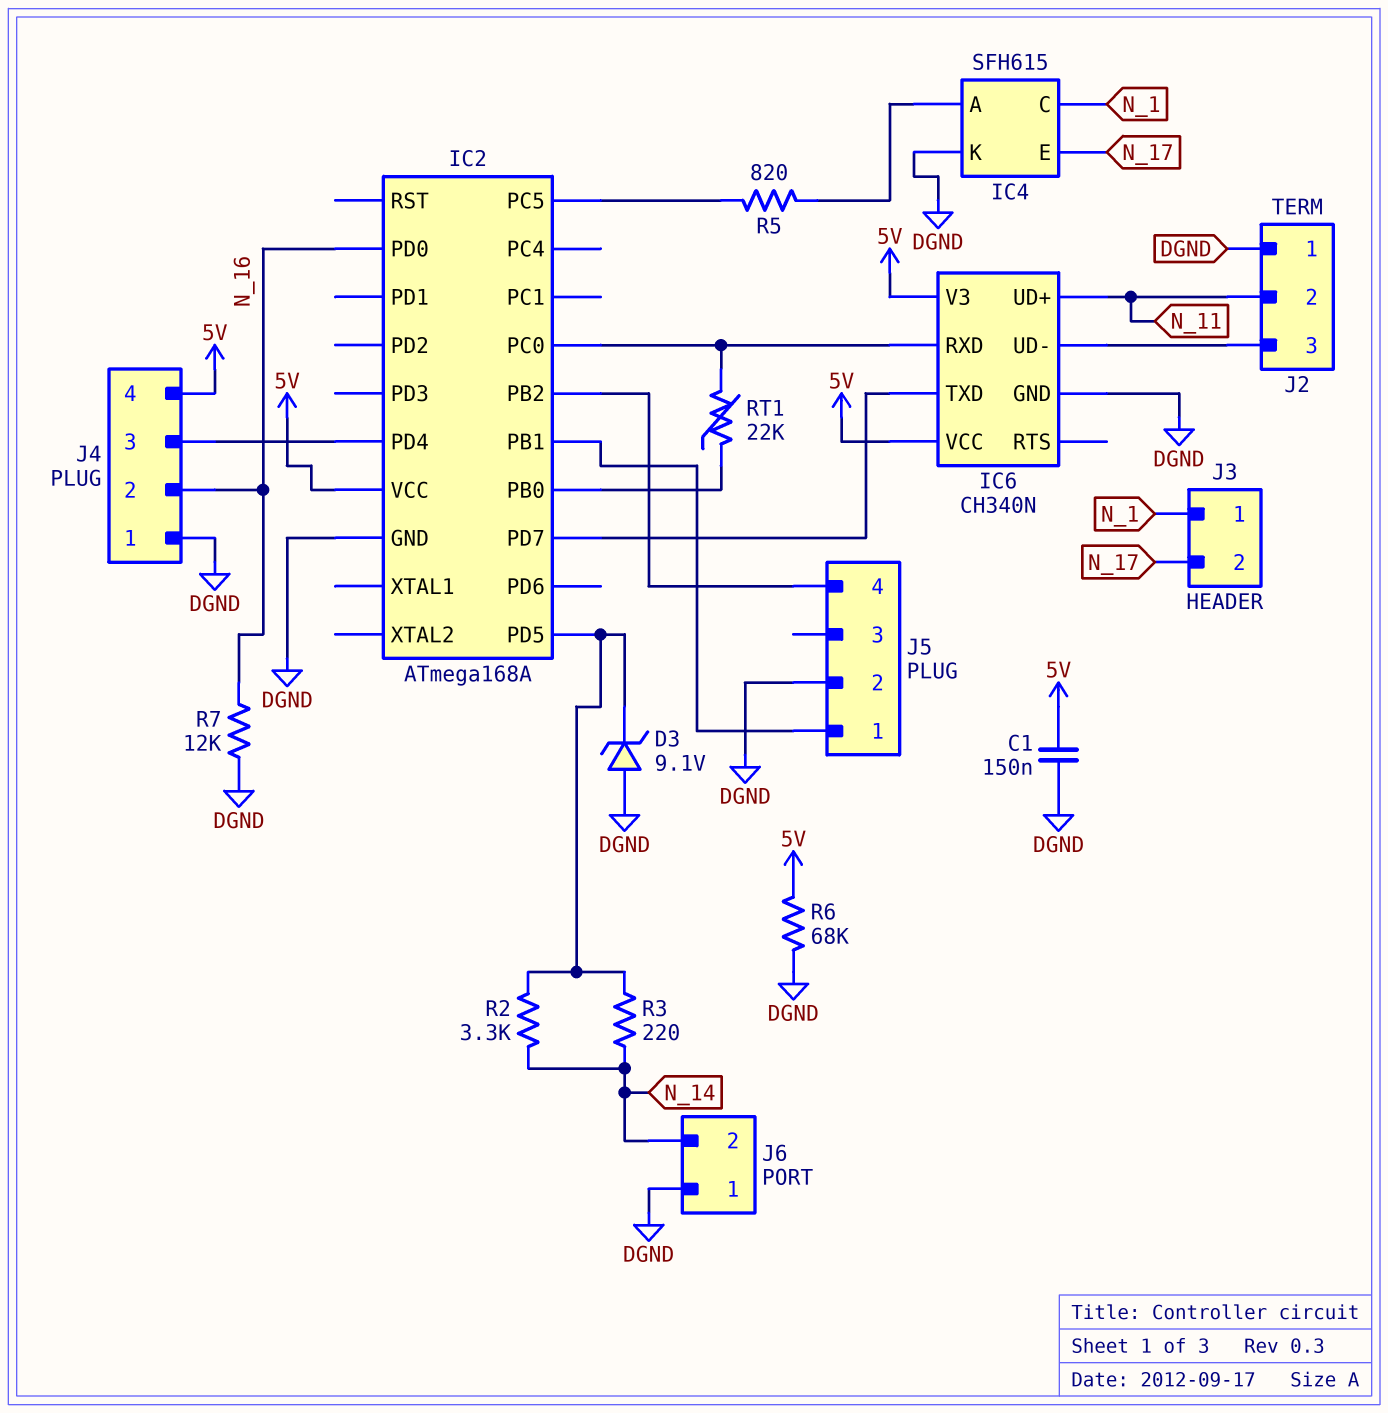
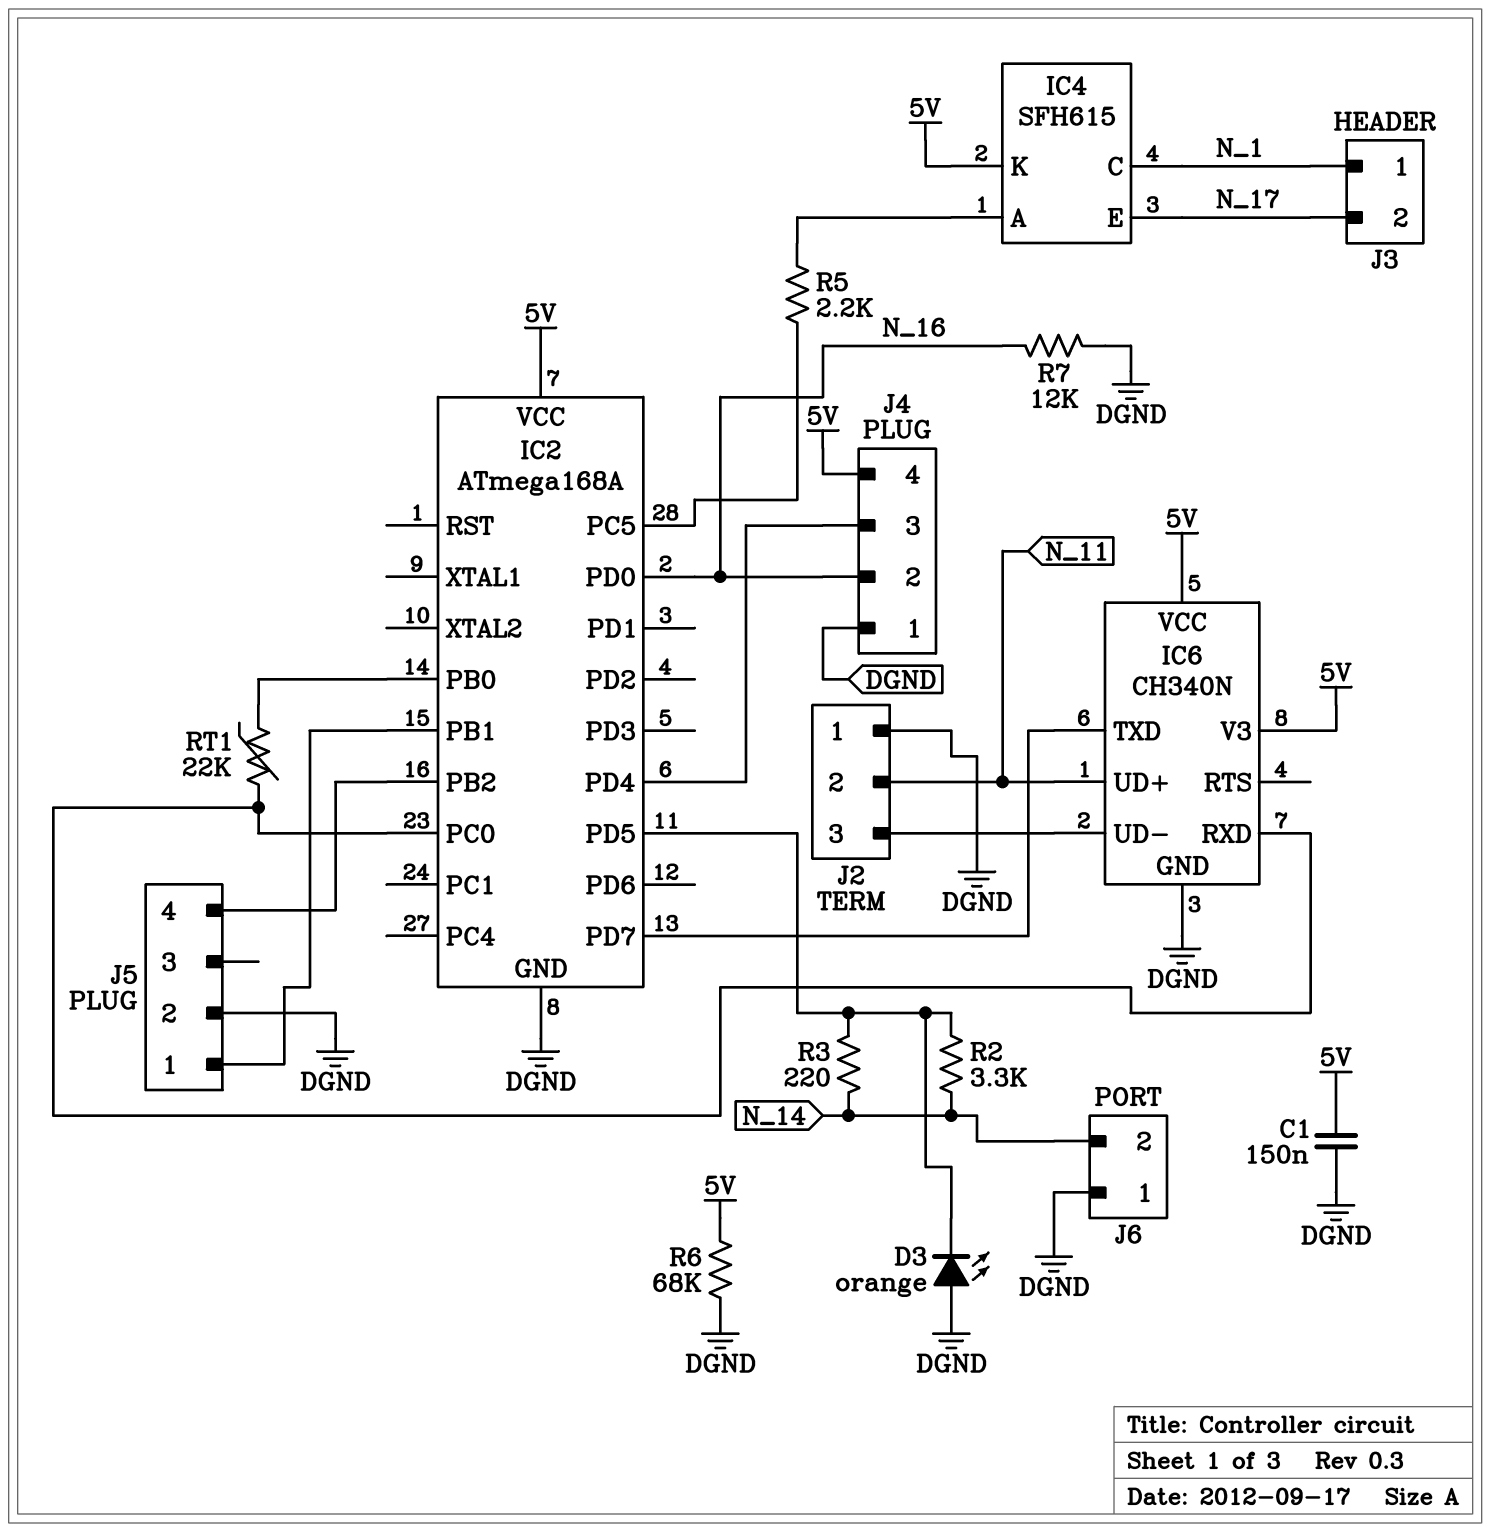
D3: zener 9.1V (A DGND, K IC2/PD5) -> LED orange (A DGND, K IC2/PD5)
IC4 pin K: DGND -> 5V
R5: 820 (IC2/PC5, IC4/A) -> 2.2k (IC2/PC5, IC4/A)

